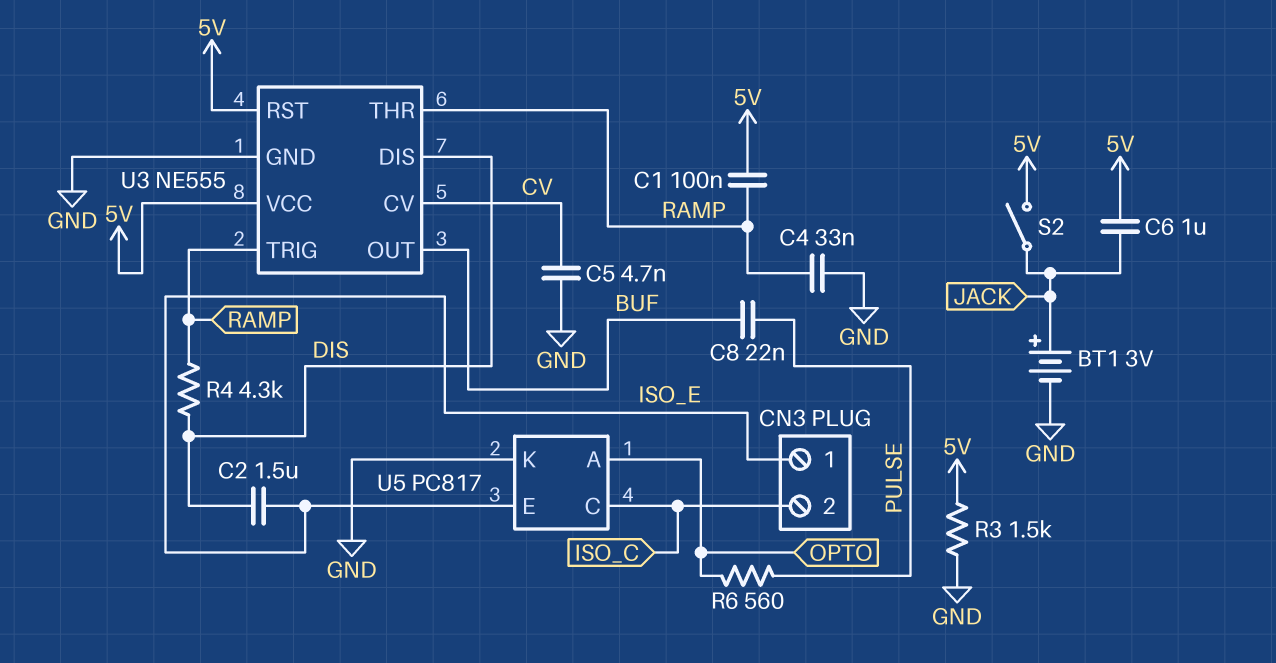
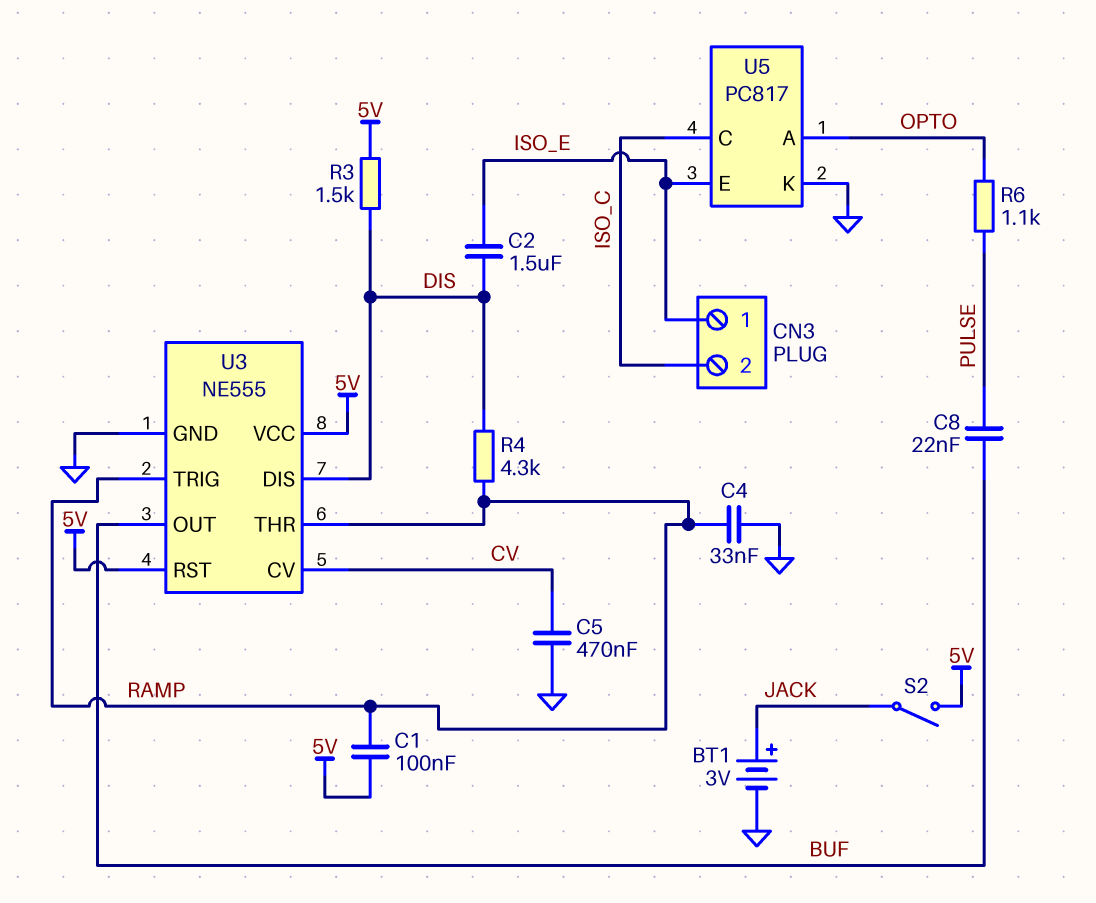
C5: 4.7nF (CV, GND) -> 470nF (CV, GND)
C6: 1uF (5V, JACK) -> none
R3: 1.5k (5V, GND) -> 1.5k (5V, DIS)
R6: 560 (OPTO, PULSE) -> 1.1k (OPTO, PULSE)

